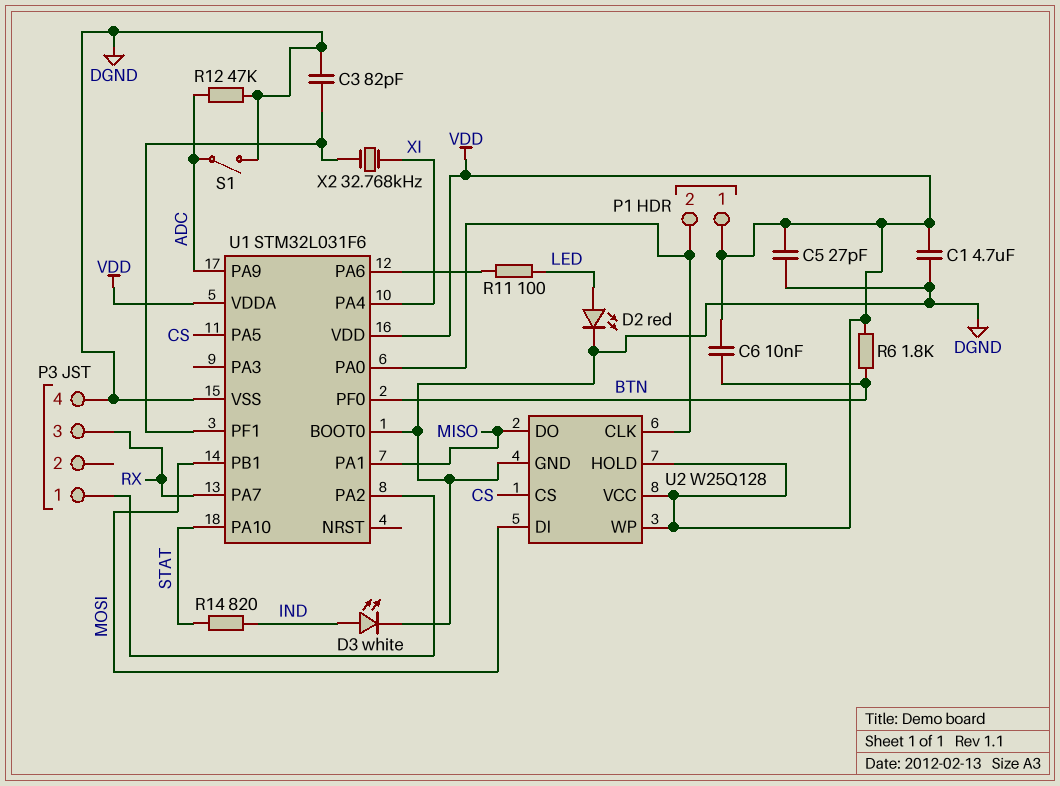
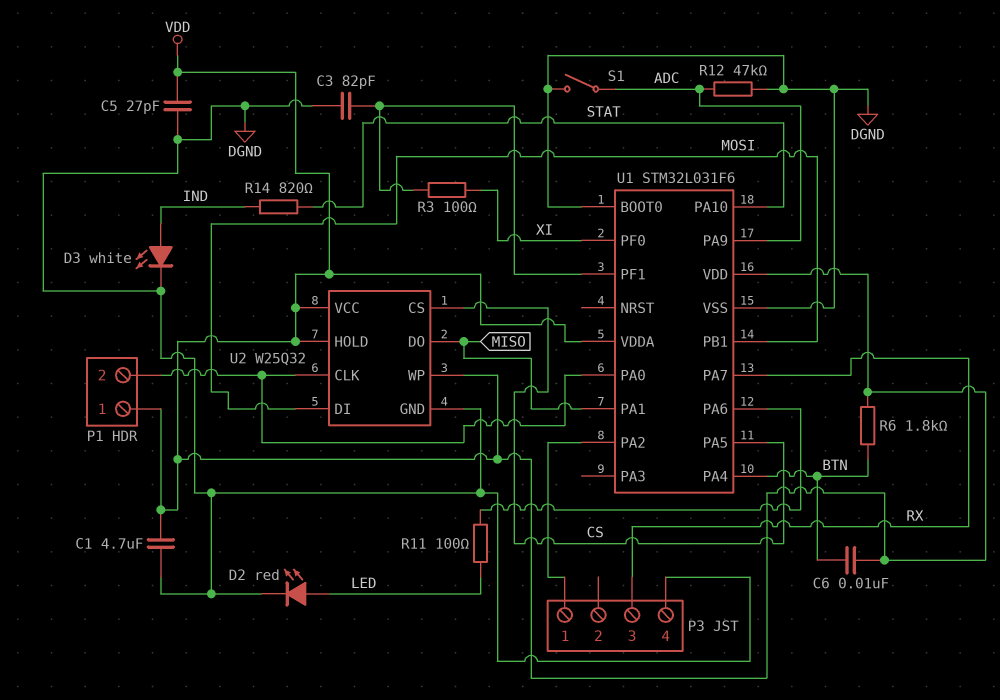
R3: none -> 100 (U1/PF1, XI)
U1 pin PA4: XI -> BTN
U1 pin PF0: BTN -> XI
U2: W25Q128 -> W25Q32
X2: 32.768kHz (U1/PF1, XI) -> none

